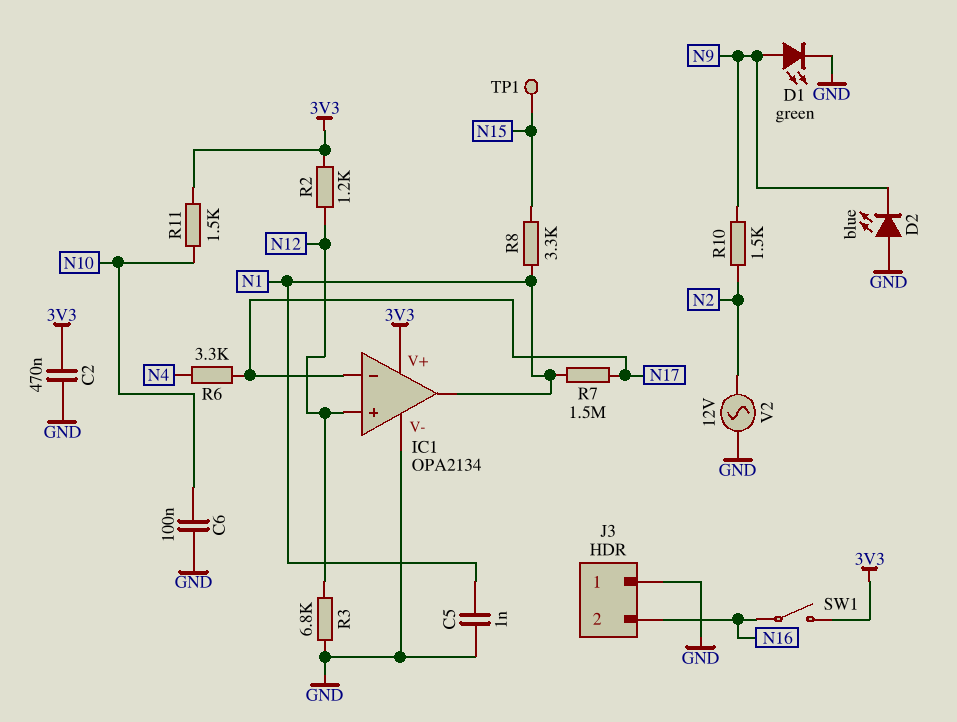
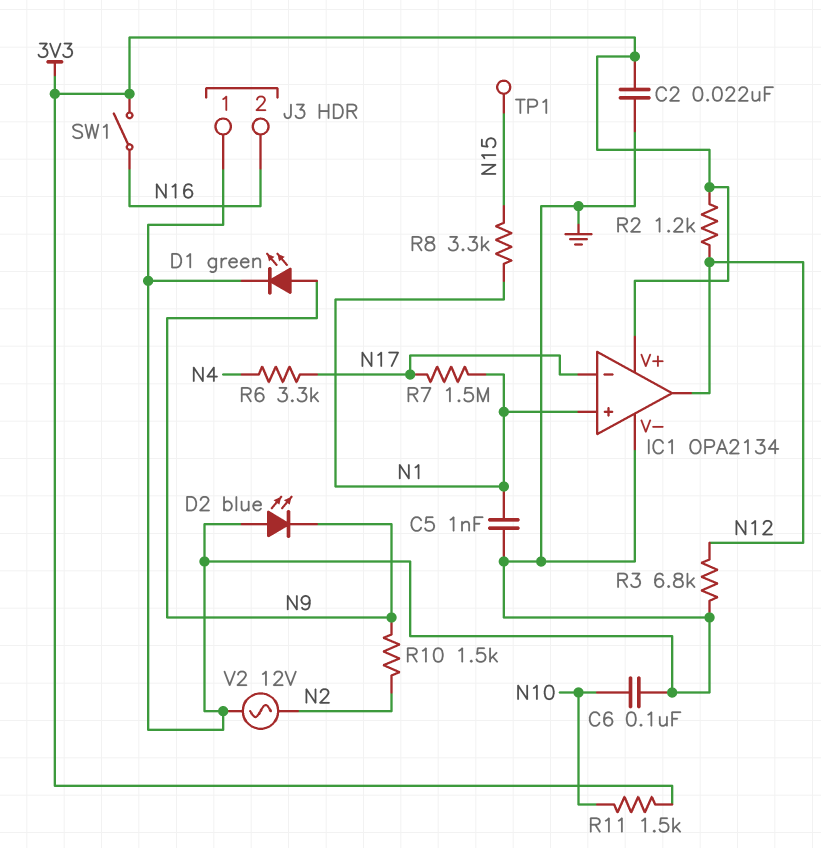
C2: 470nF (3V3, GND) -> 22nF (3V3, GND)
IC1 pin in+: N12 -> N1
IC1 pin out: N1 -> N12

